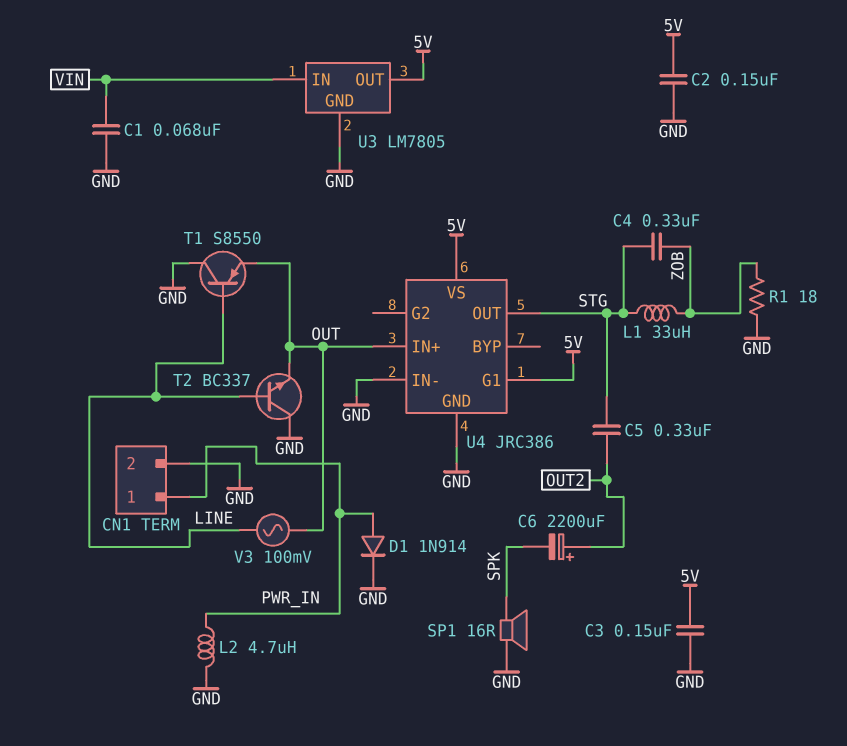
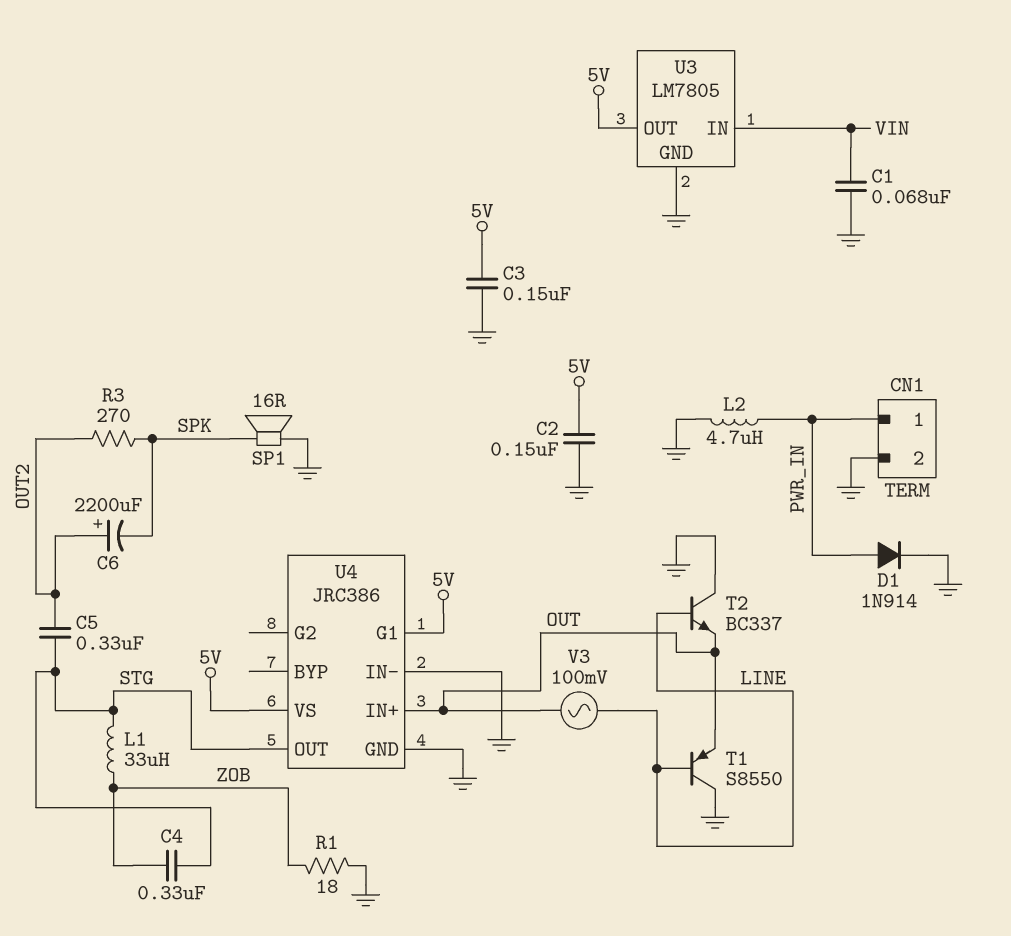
R3: none -> 270 (OUT2, SPK)

